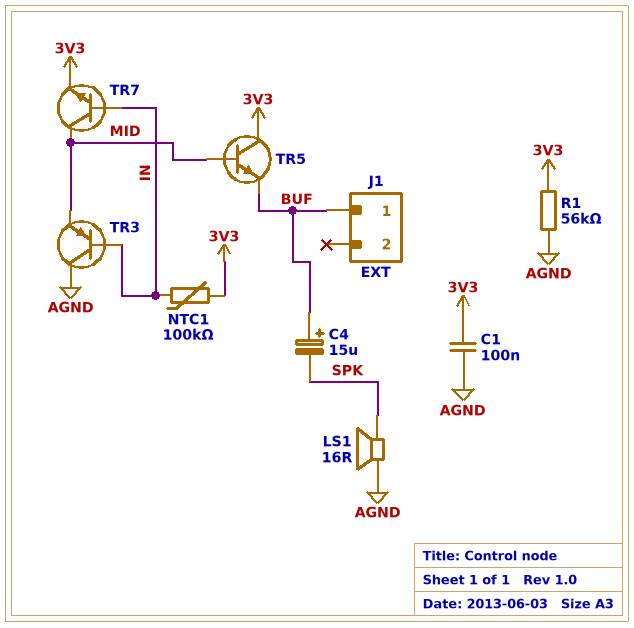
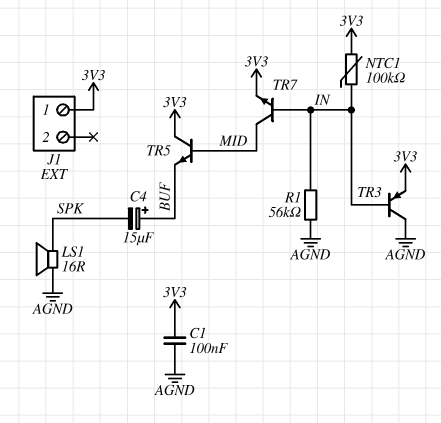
J1 pin 1: BUF -> 3V3
R1: 56k (3V3, AGND) -> 56k (AGND, IN)
TR3: PNP (B IN, C AGND, E MID) -> PNP (B IN, C AGND, E 3V3)

